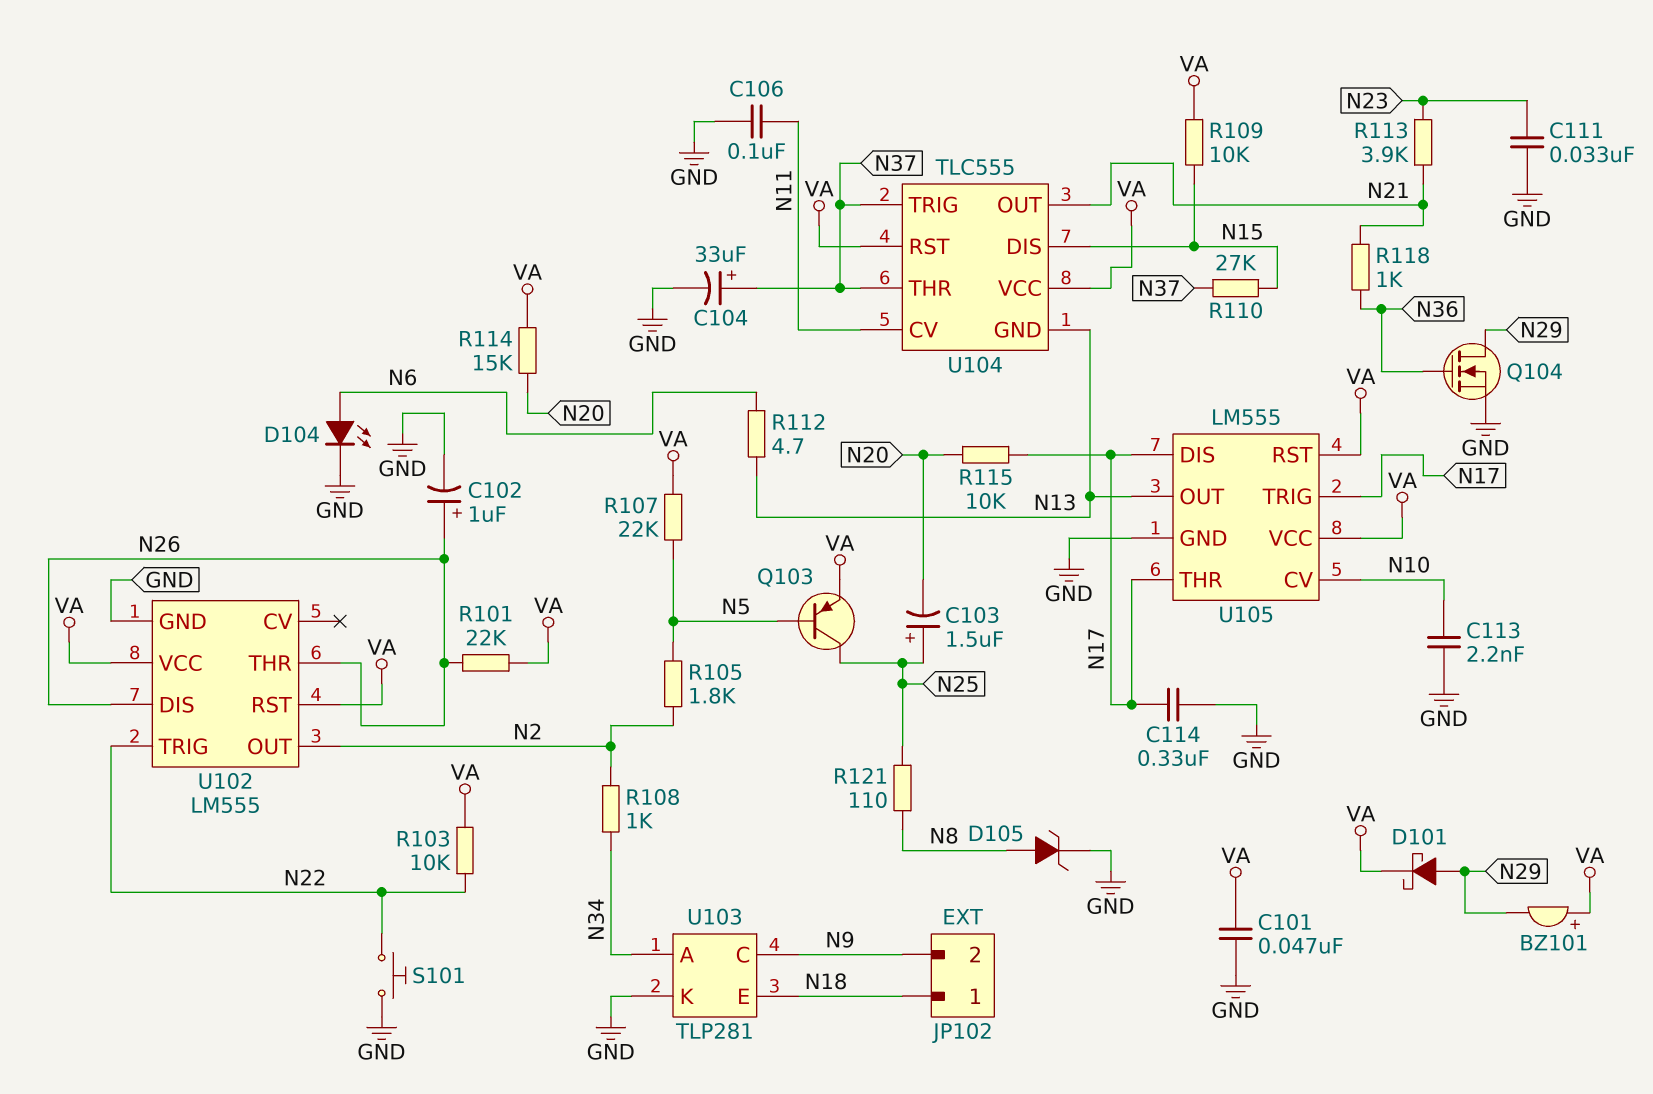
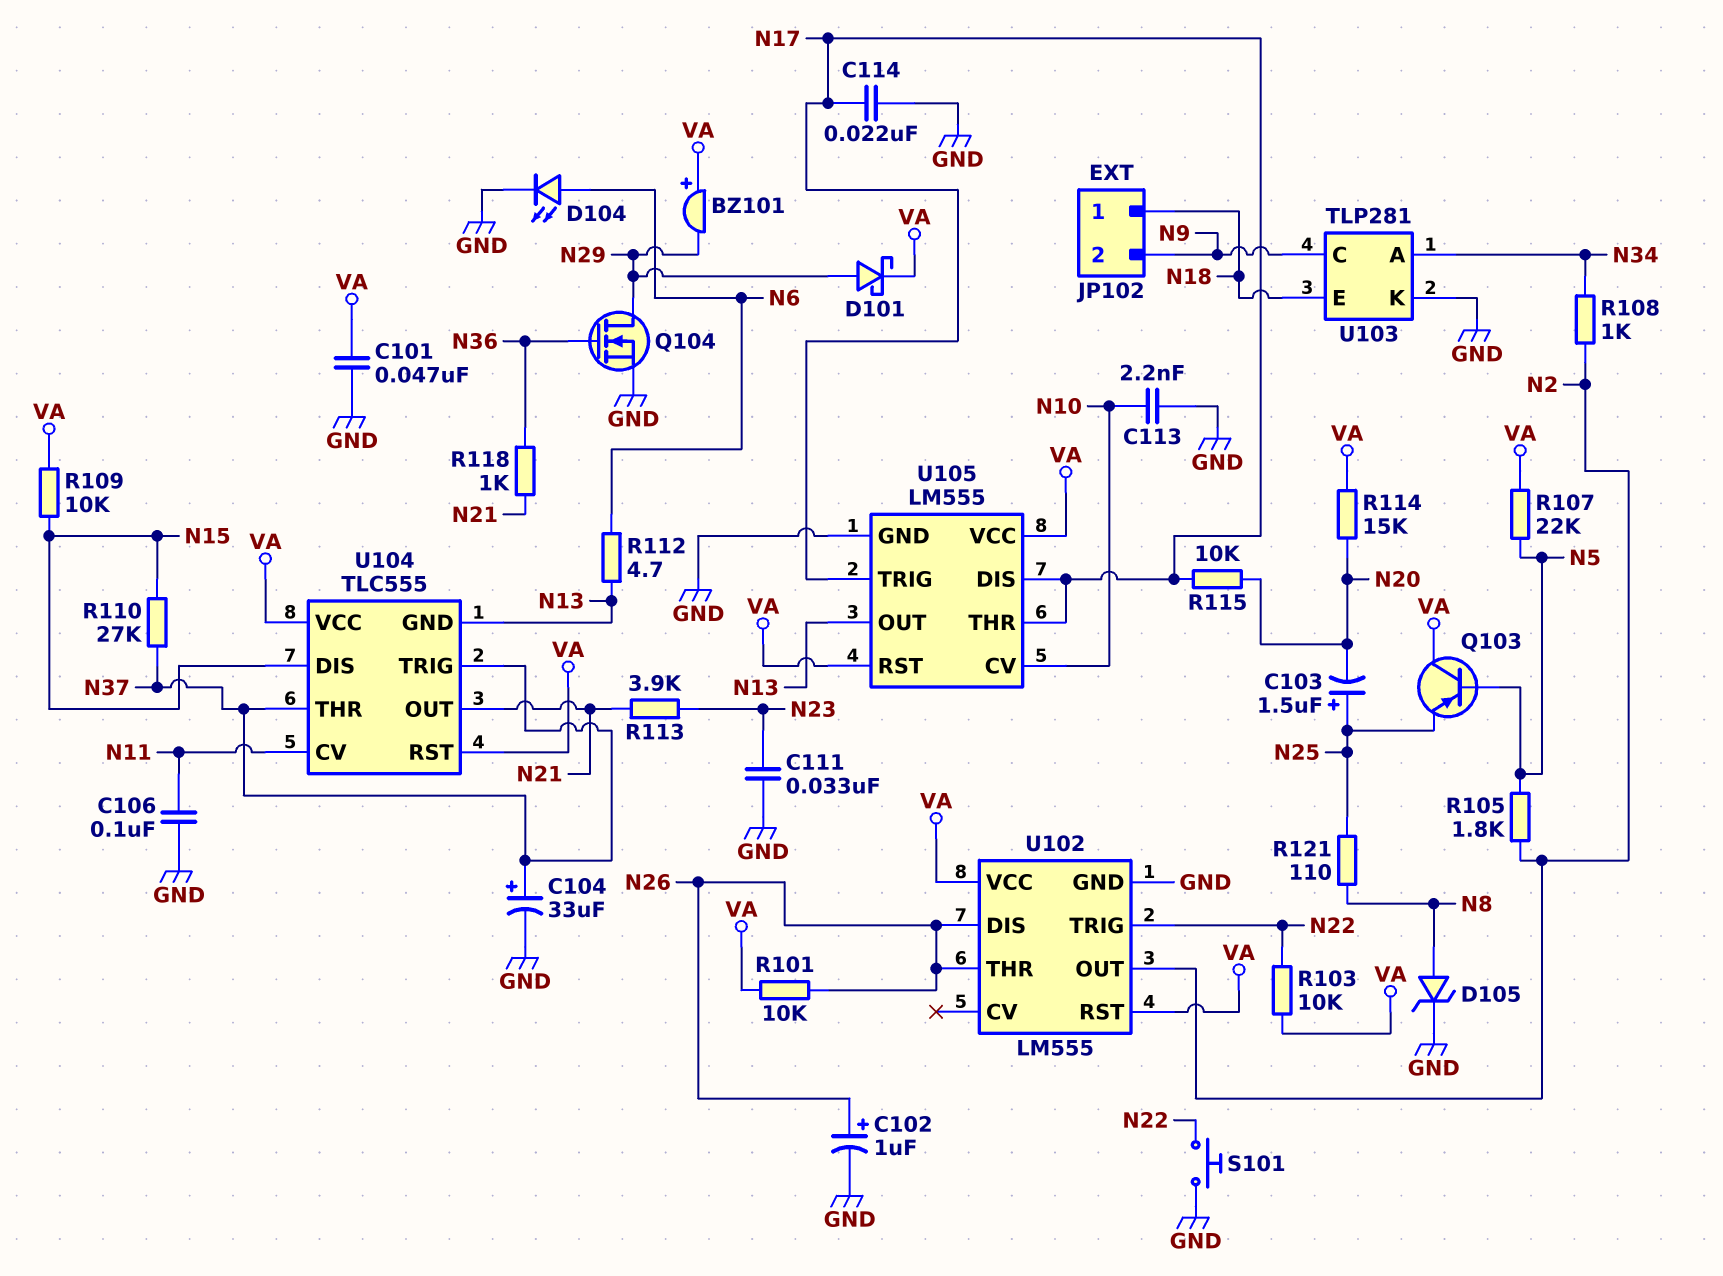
C114: 330nF (GND, N17) -> 22nF (GND, N17)
Q103: PNP (B N5, C N25, E VA) -> PNP (B N5, C VA, E N25)
R101: 22k (N26, VA) -> 10k (N26, VA)

